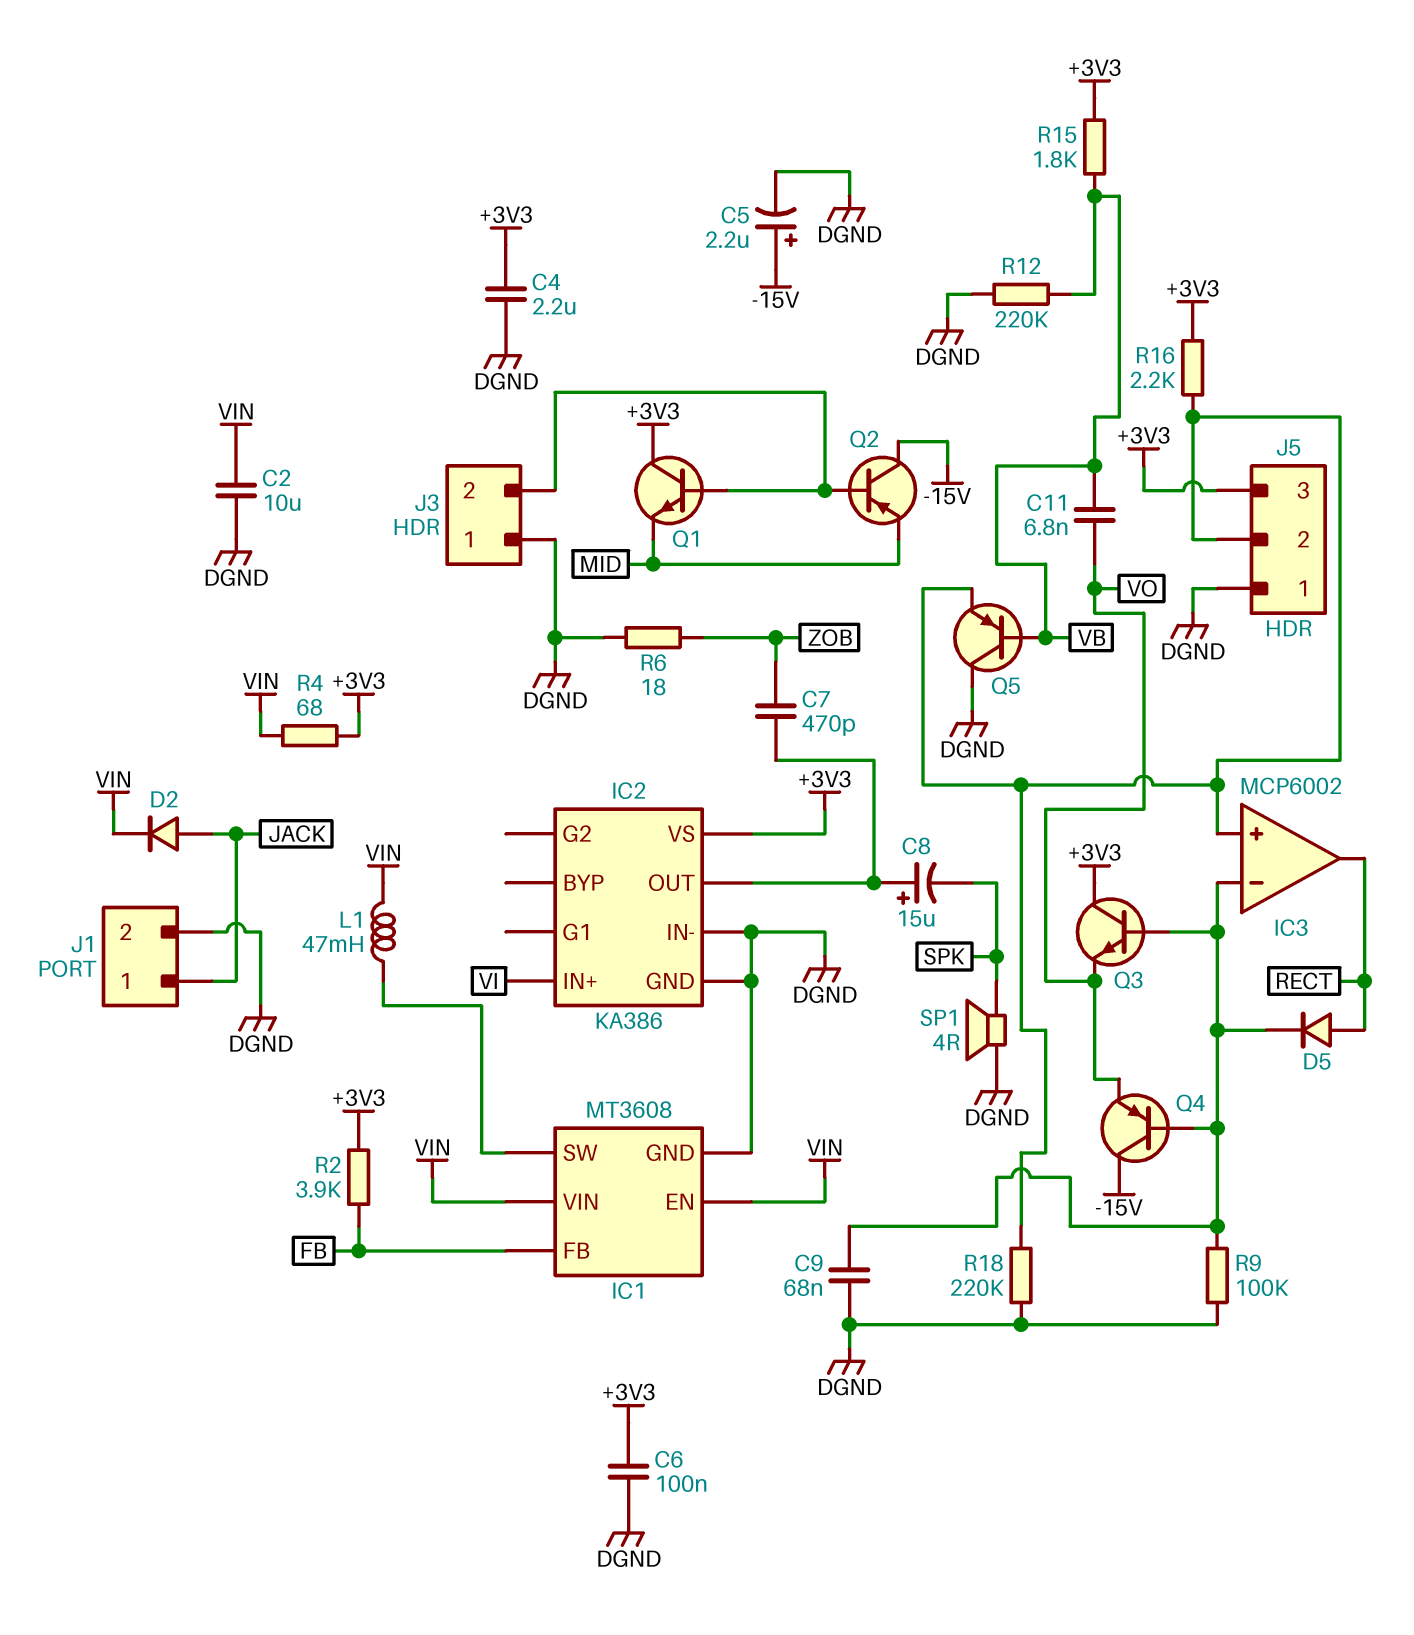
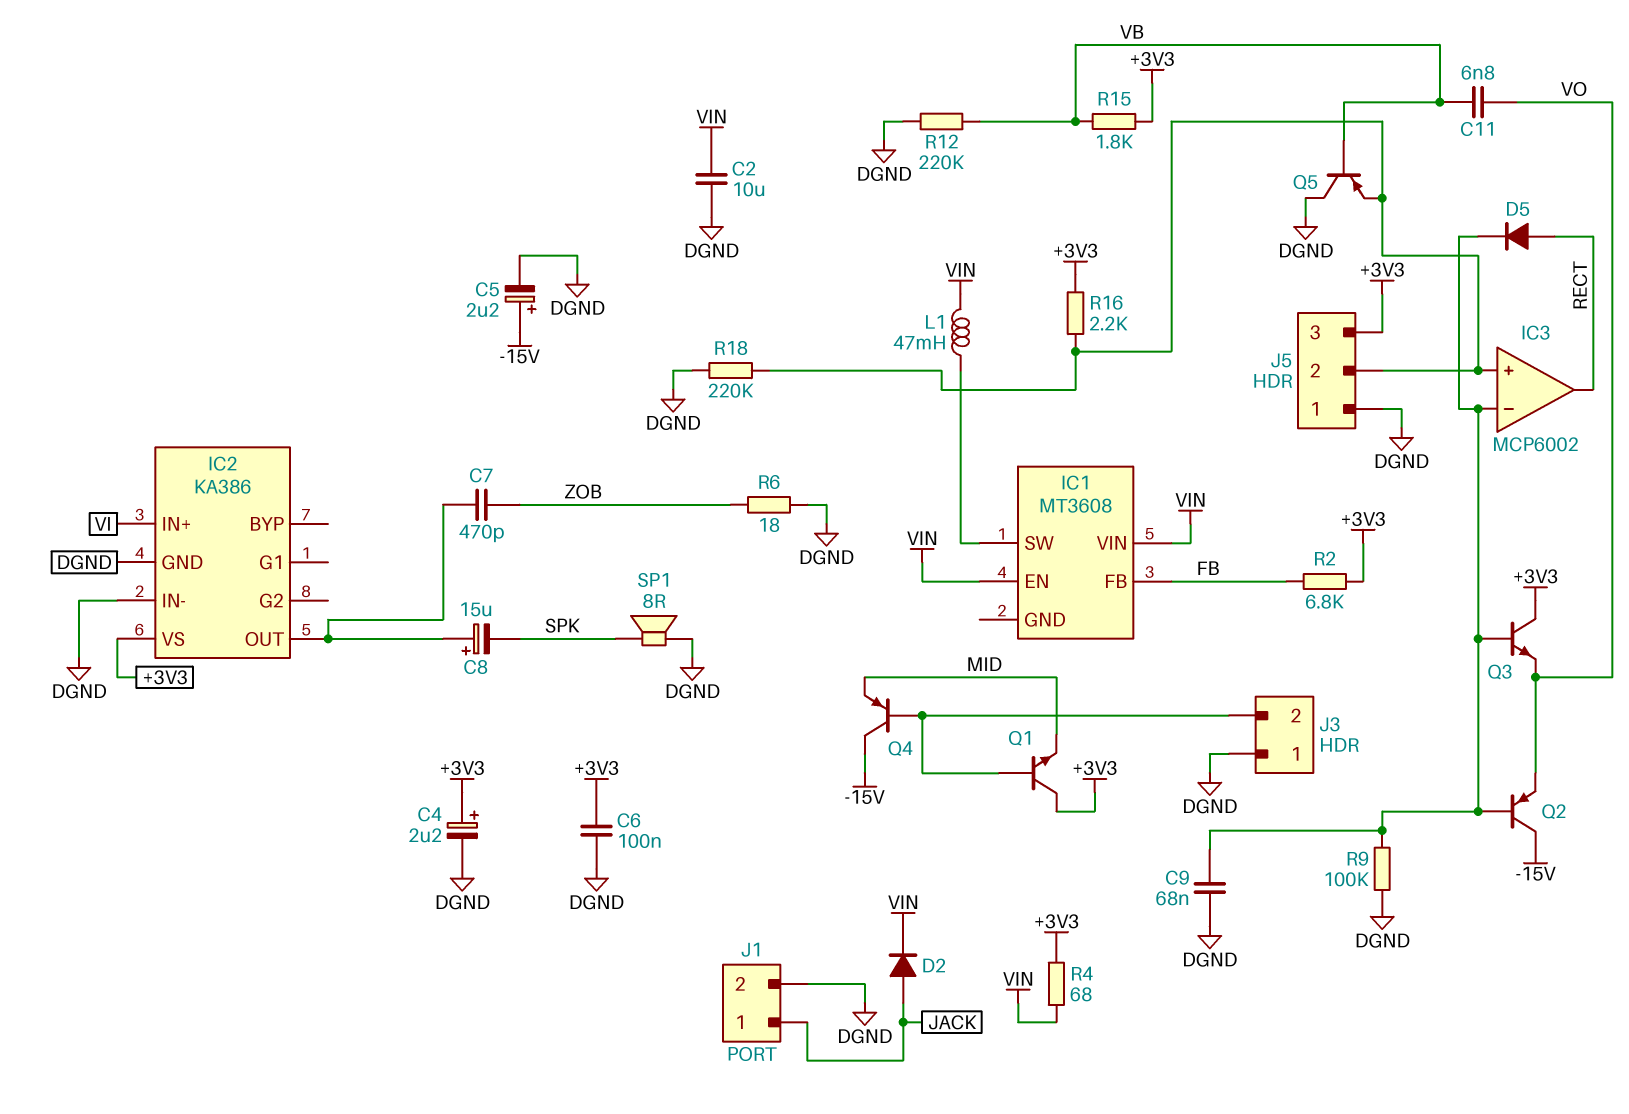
C4: 2.2uF (+3V3, DGND) -> 2.2uF (plus +3V3, minus DGND)
IC1 pin GND: DGND -> none
Q2: PNP (B J3/2, C -15V, E MID) -> PNP (B IC3/in-, C -15V, E VO)
Q4: PNP (B IC3/in-, C -15V, E VO) -> PNP (B J3/2, C -15V, E MID)
R2: 3.9k (+3V3, FB) -> 6.8k (+3V3, FB)
SP1: speaker 4R (DGND, SPK) -> speaker 8R (DGND, SPK)

